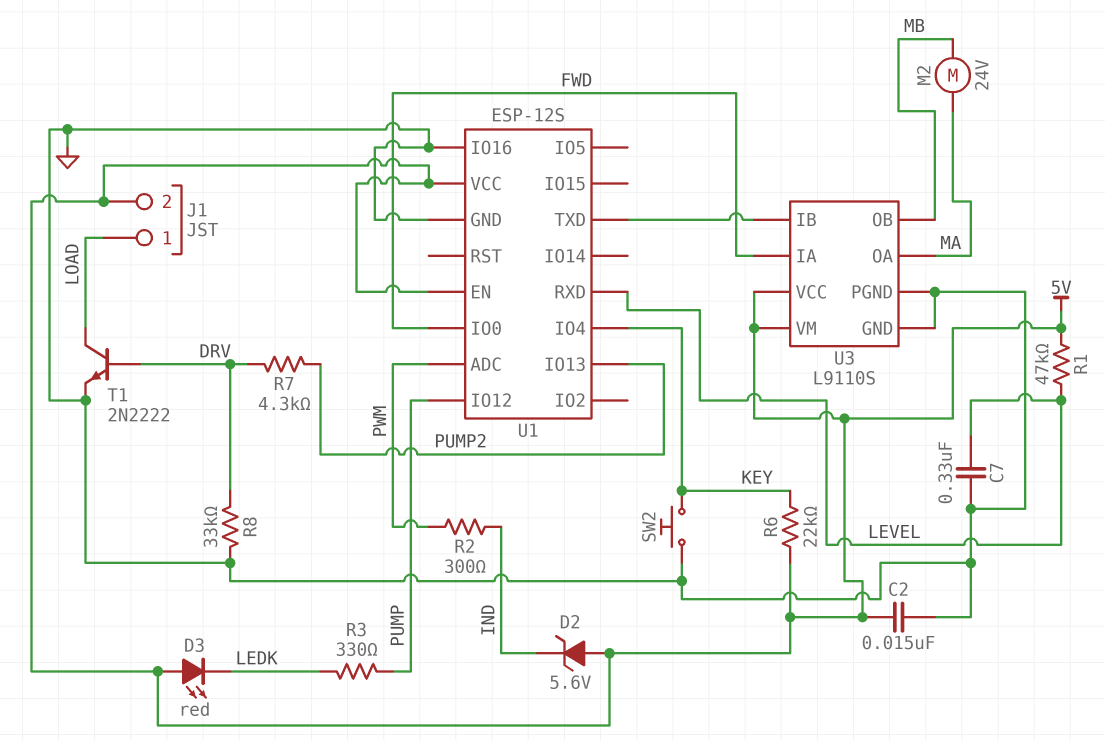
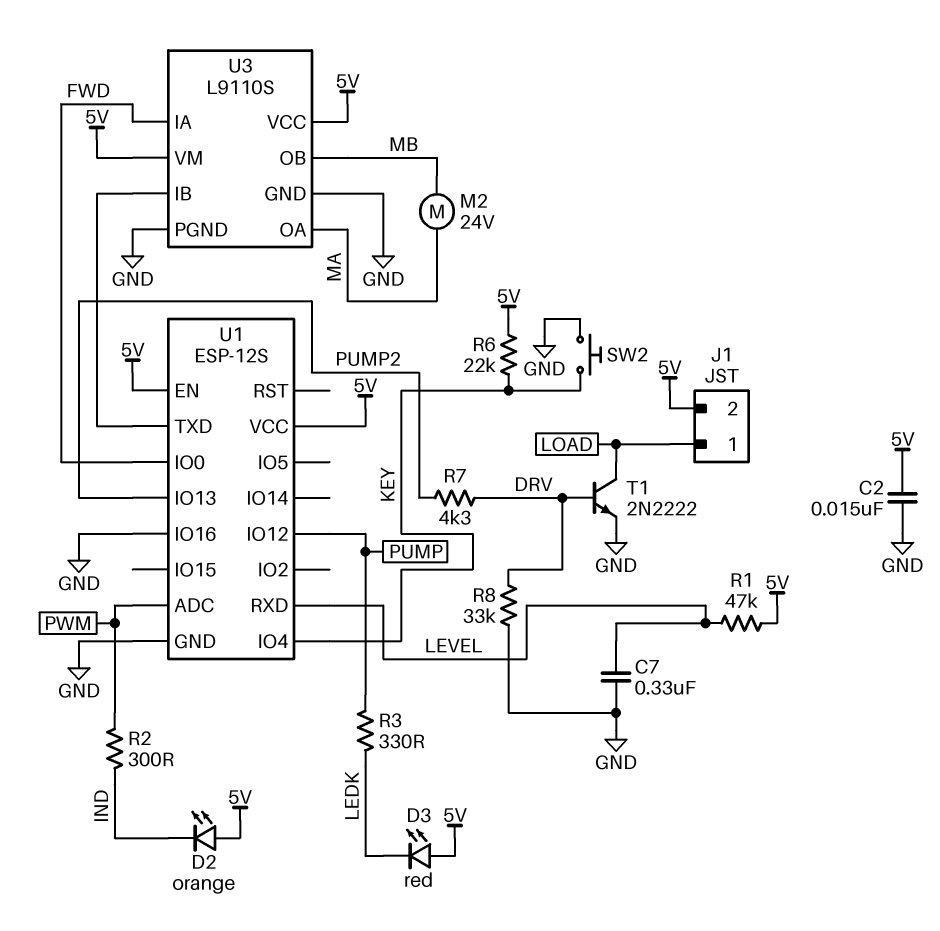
D2: zener 5.6V (A 5V, K IND) -> LED orange (A 5V, K IND)

